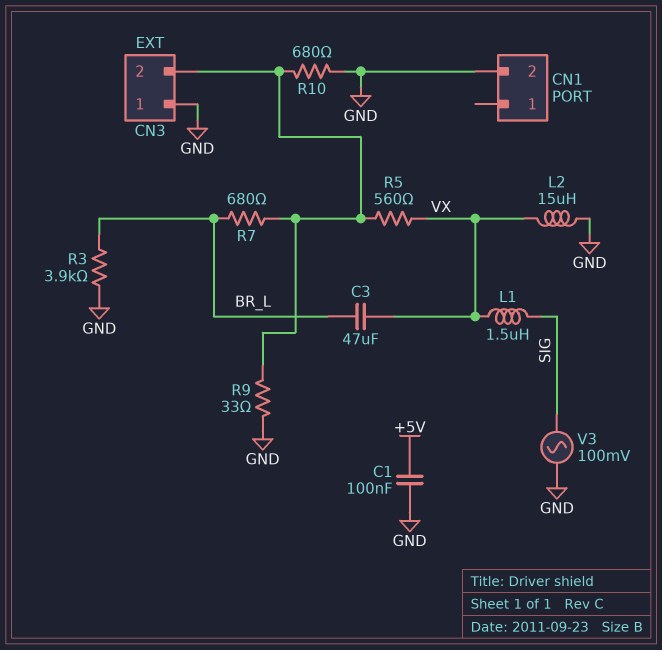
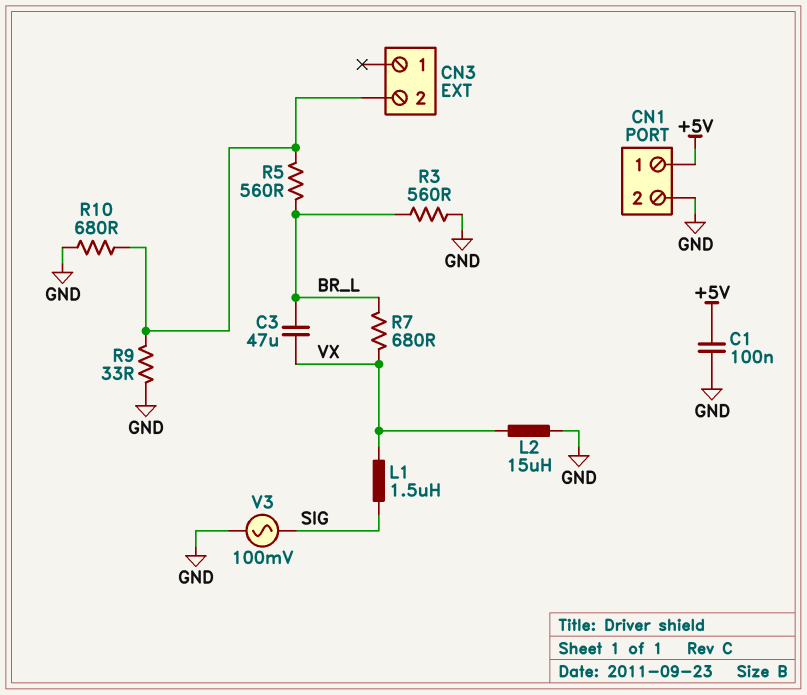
CN1 pin 1: none -> +5V
CN3 pin 1: GND -> none
R3: 3.9k (BR_L, GND) -> 560 (BR_L, GND)
R5: 560 (CN3/2, VX) -> 560 (BR_L, CN3/2)
R7: 680 (BR_L, CN3/2) -> 680 (BR_L, VX)

